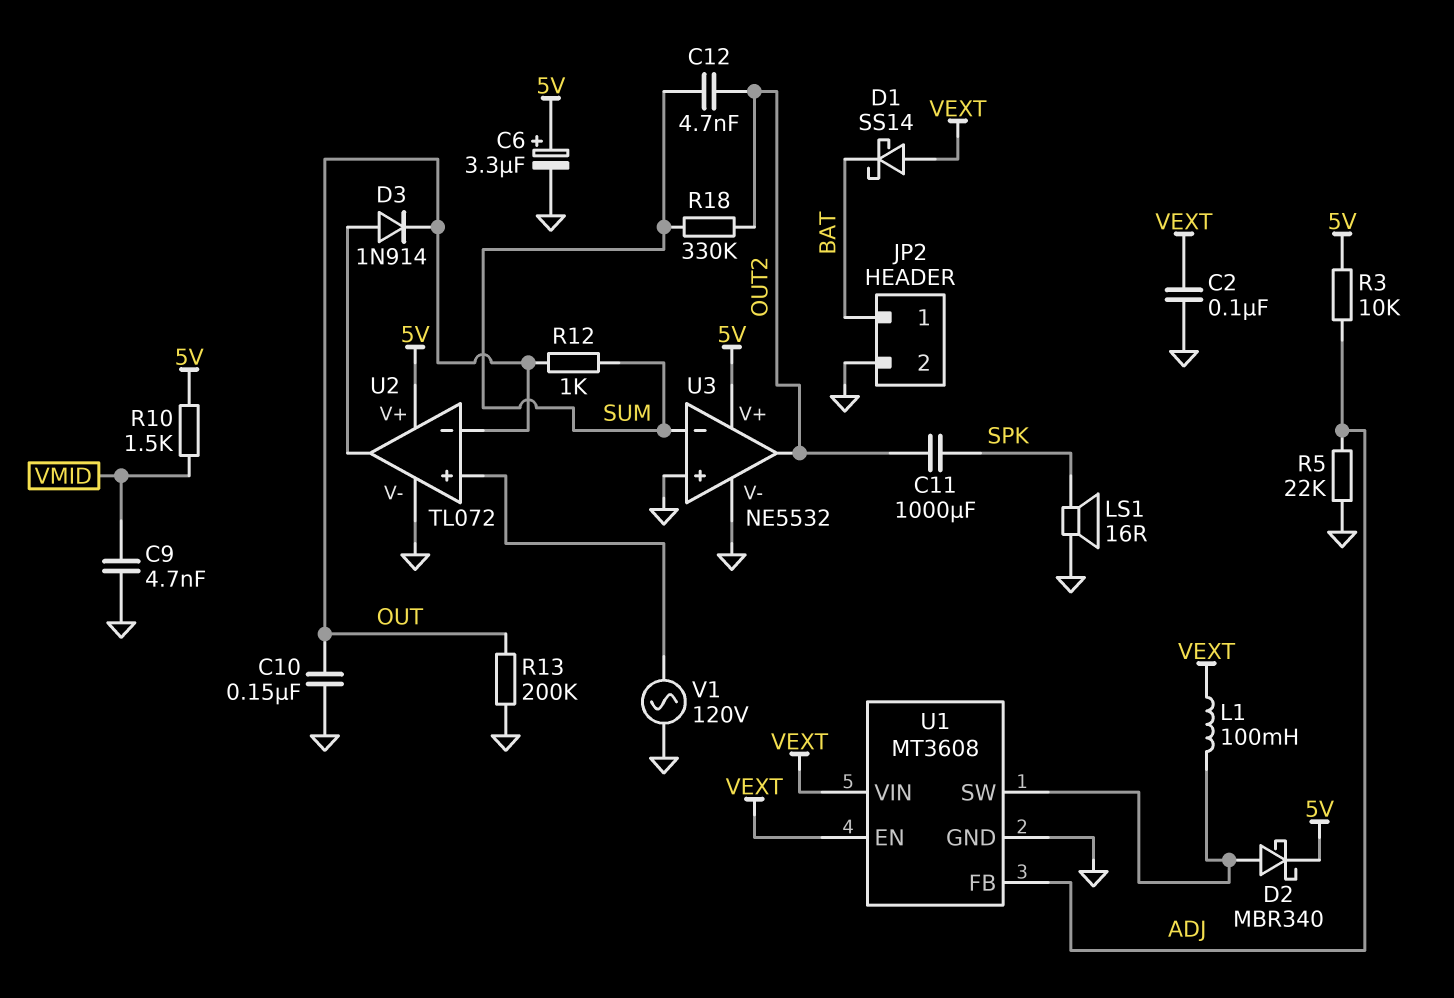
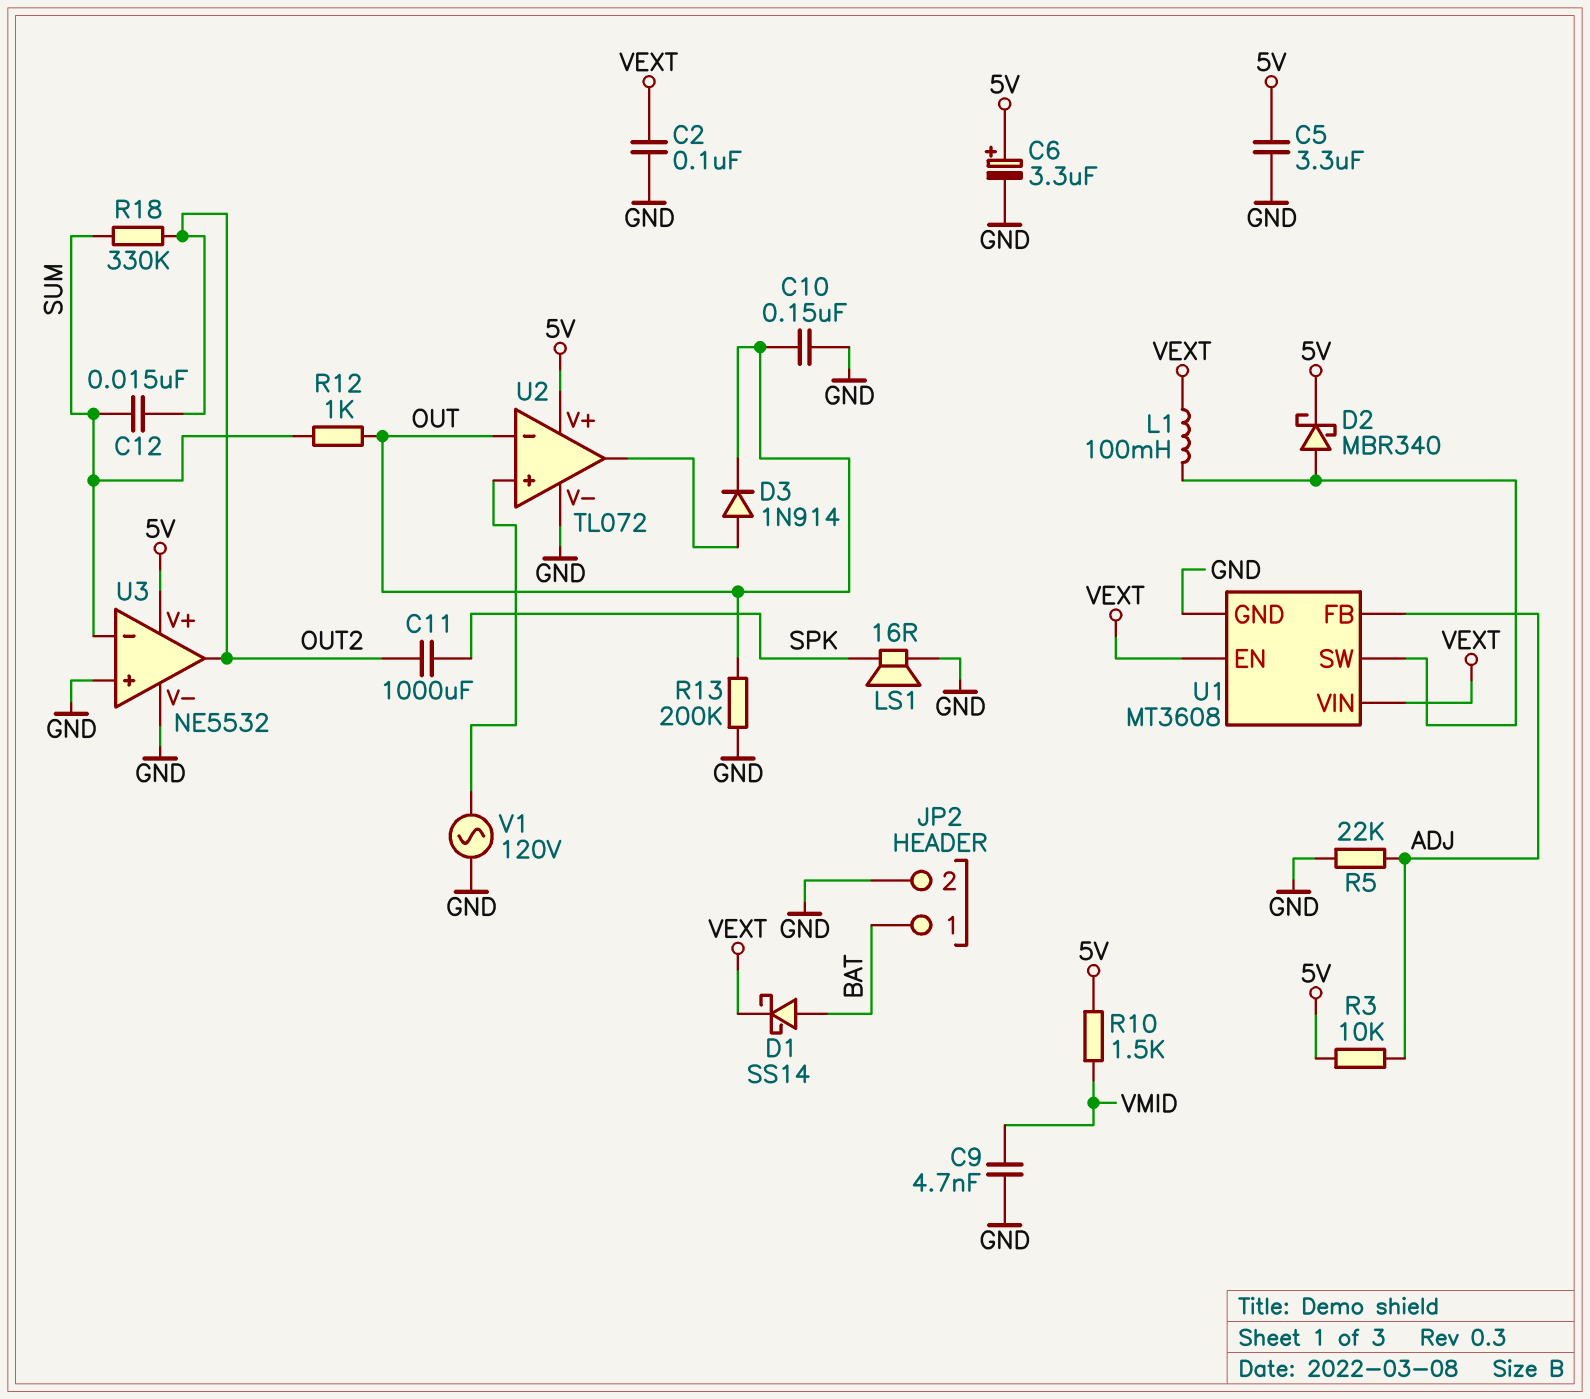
C5: none -> 3.3uF (5V, GND)
C12: 4.7nF (OUT2, SUM) -> 15nF (OUT2, SUM)
D1: schottky SS14 (A VEXT, K BAT) -> schottky SS14 (A BAT, K VEXT)

